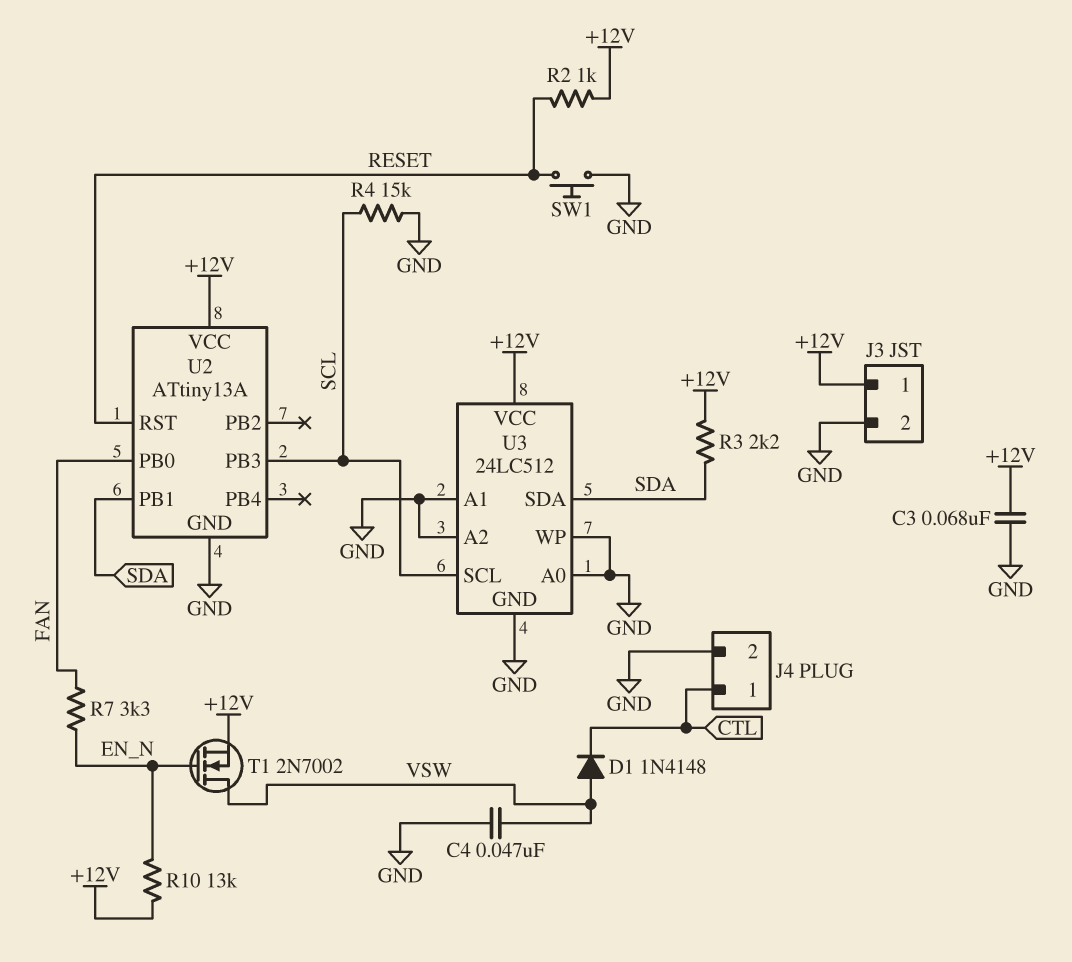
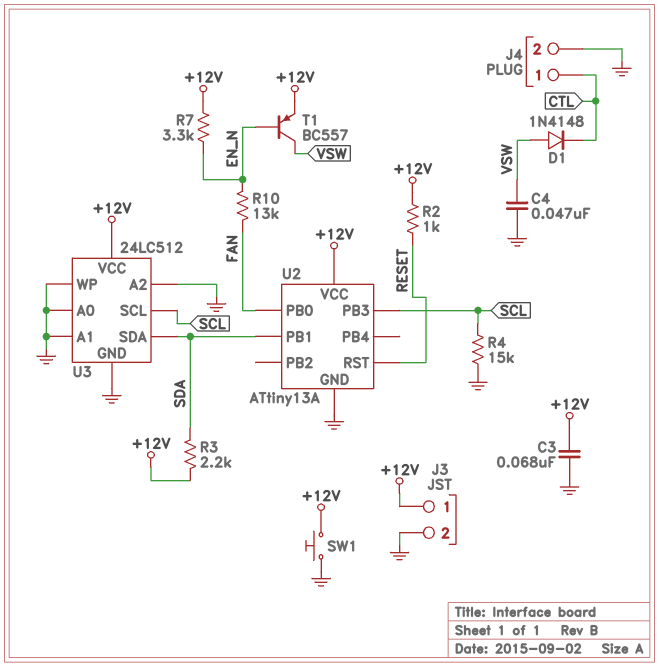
R7: 3.3k (EN_N, FAN) -> 3.3k (+12V, EN_N)
R10: 13k (+12V, EN_N) -> 13k (EN_N, FAN)
SW1: button (GND, RESET) -> button (+12V, GND)
T1: NMOS 2N7002 (G EN_N, D VSW, S +12V) -> PNP BC557 (B EN_N, C VSW, E +12V)

